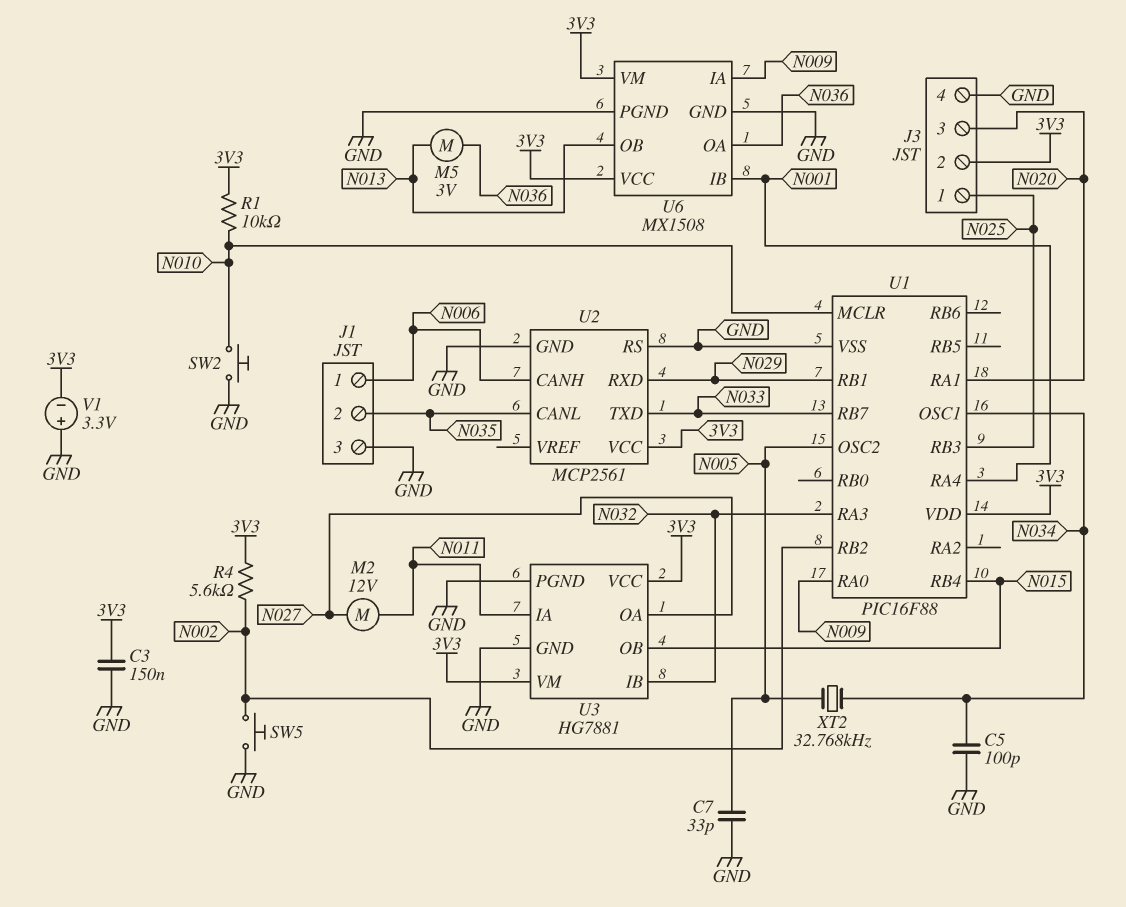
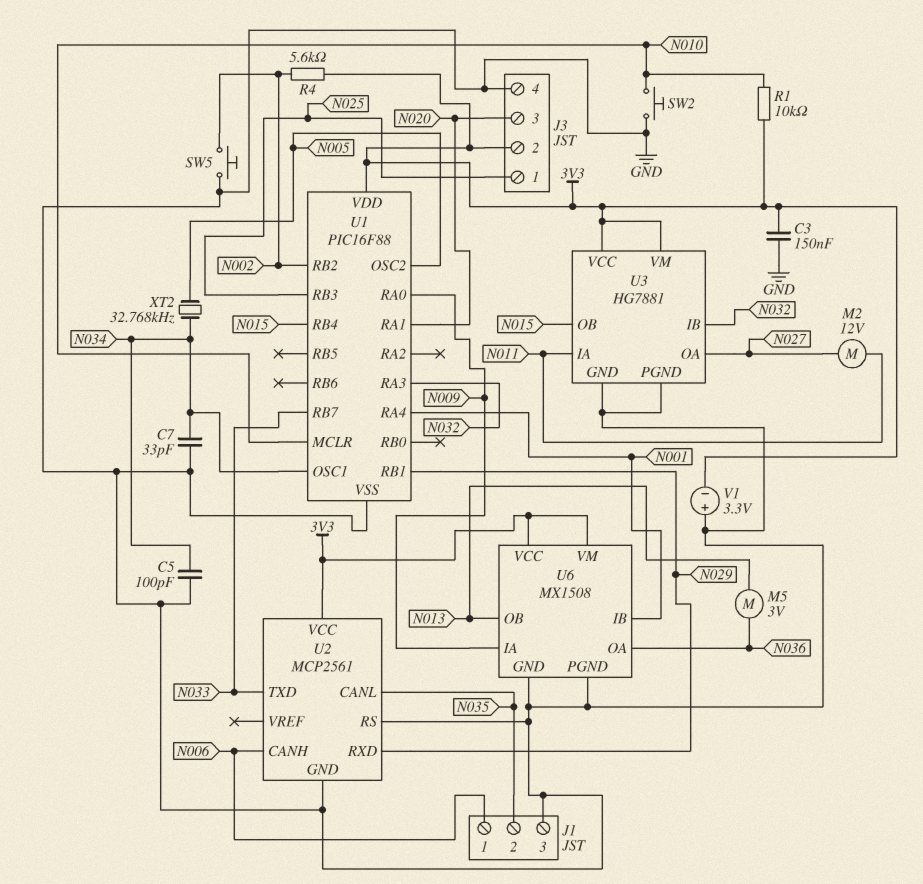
C7: 33pF (GND, N005) -> 33pF (GND, N034)

